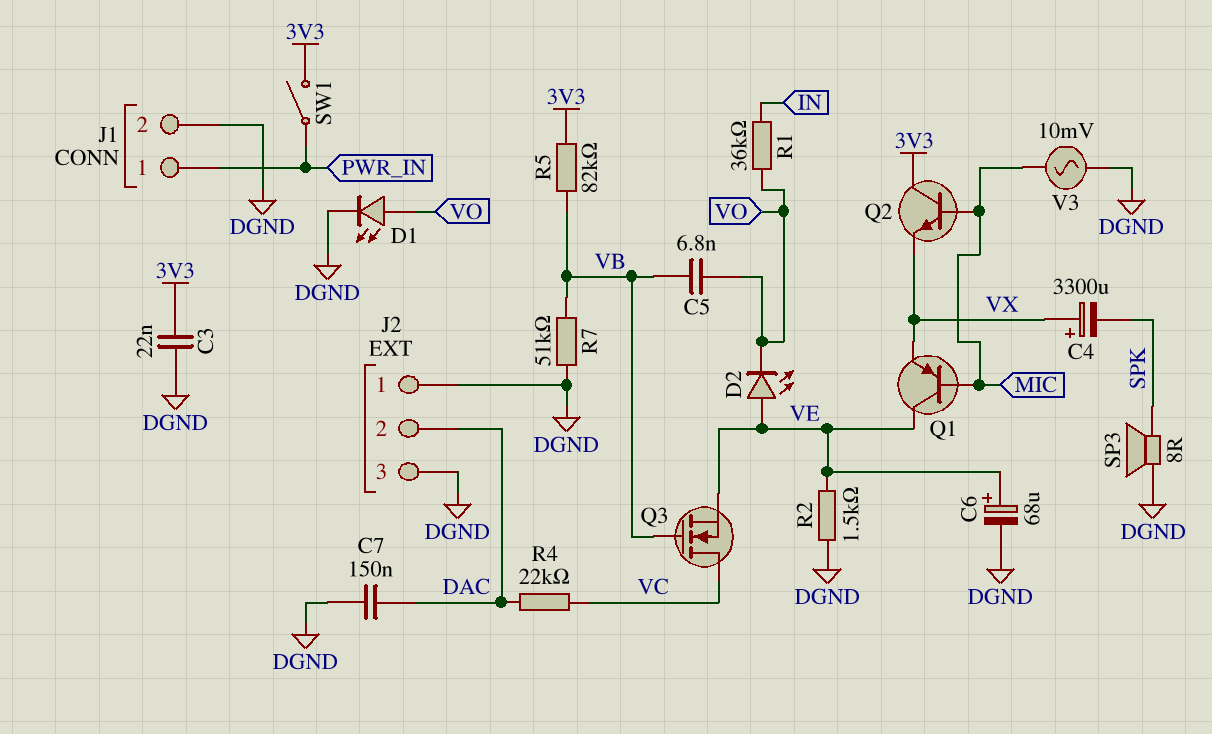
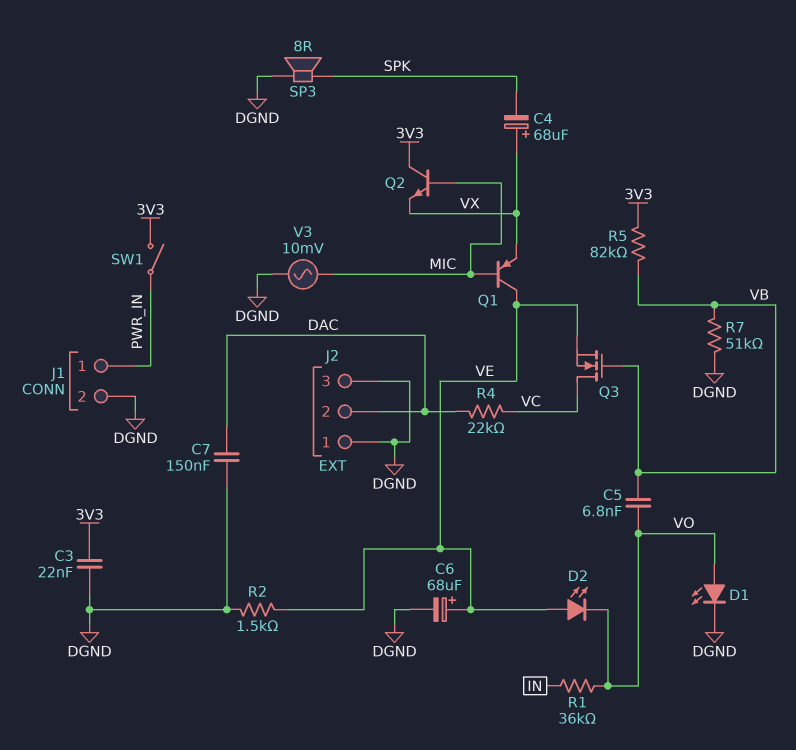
C4: 3300uF (plus VX, minus SPK) -> 68uF (plus VX, minus SPK)

